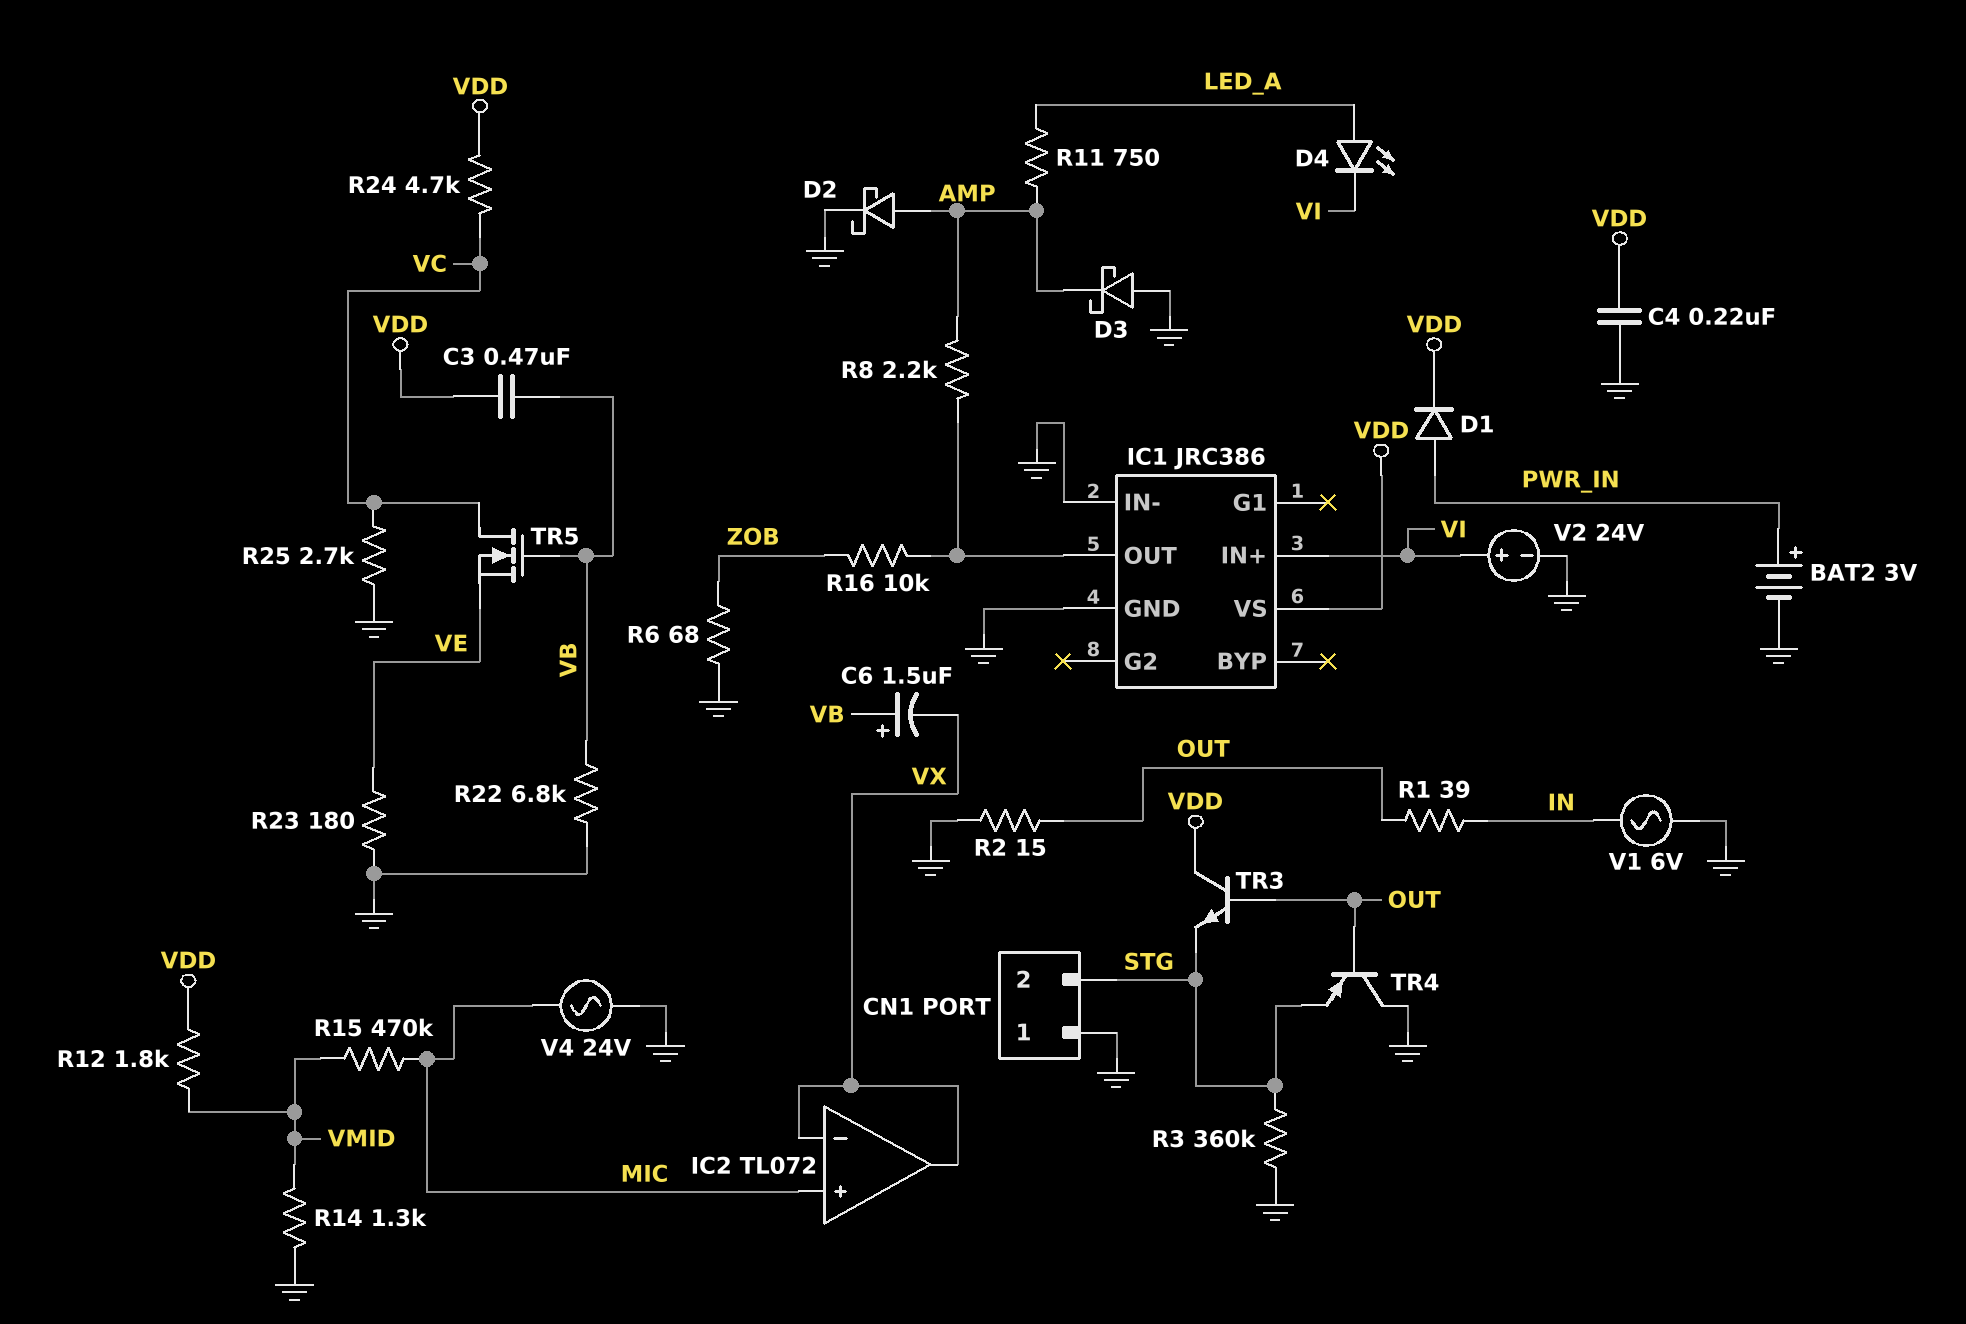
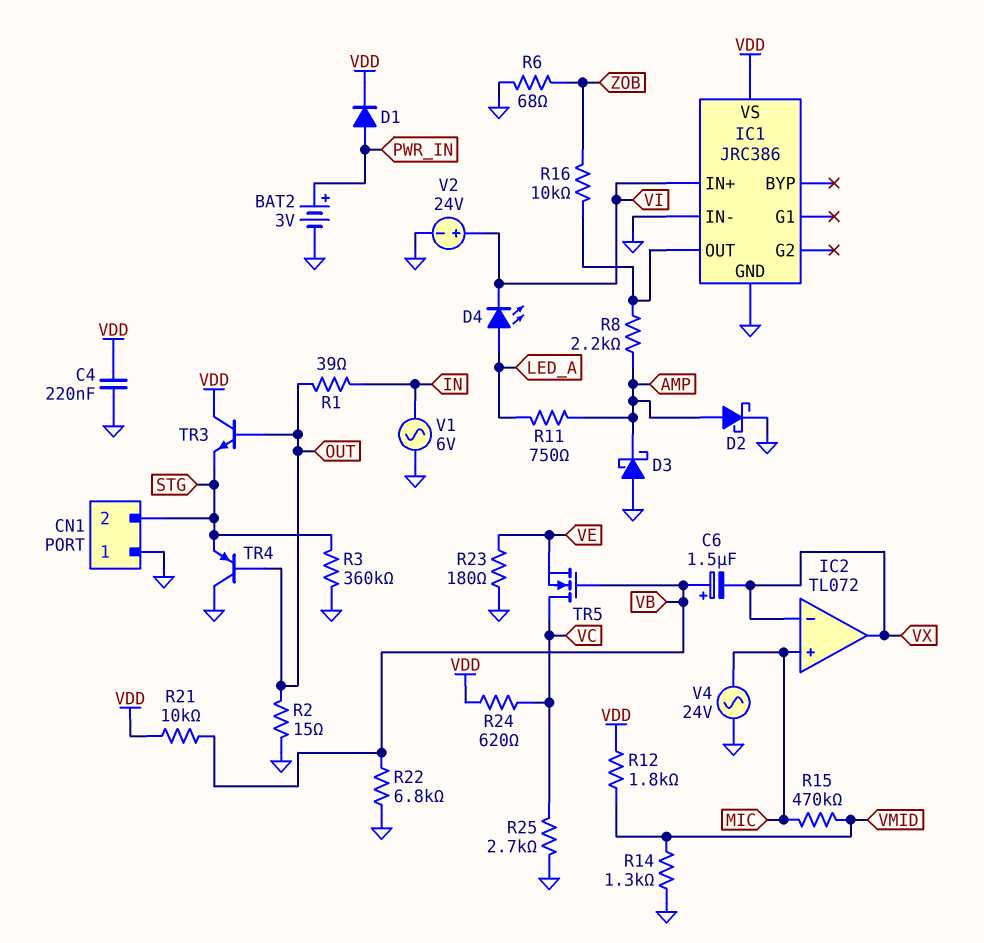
C3: 470nF (VB, VDD) -> none
R21: none -> 10k (VB, VDD)
R24: 4.7k (VC, VDD) -> 620 (VC, VDD)

